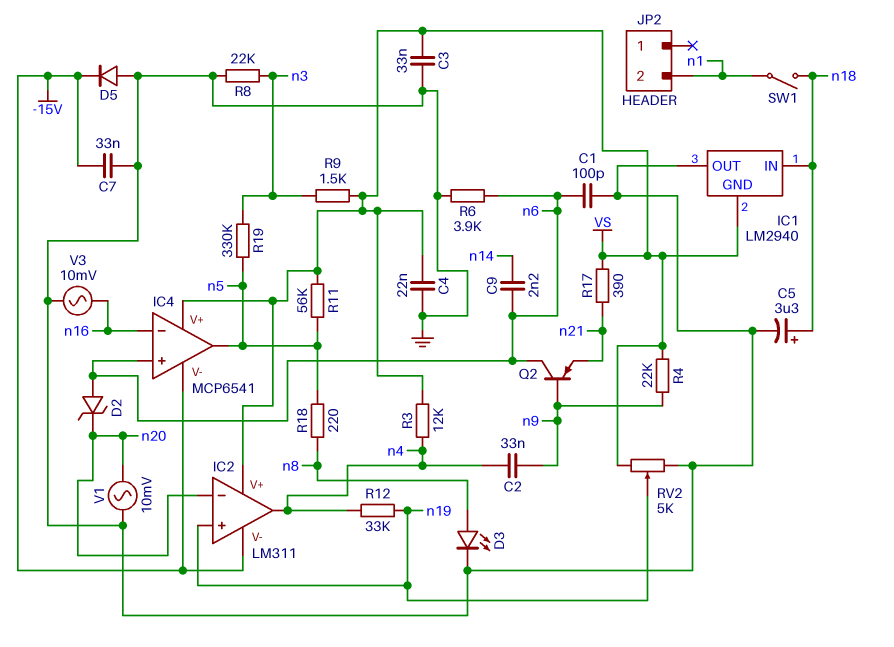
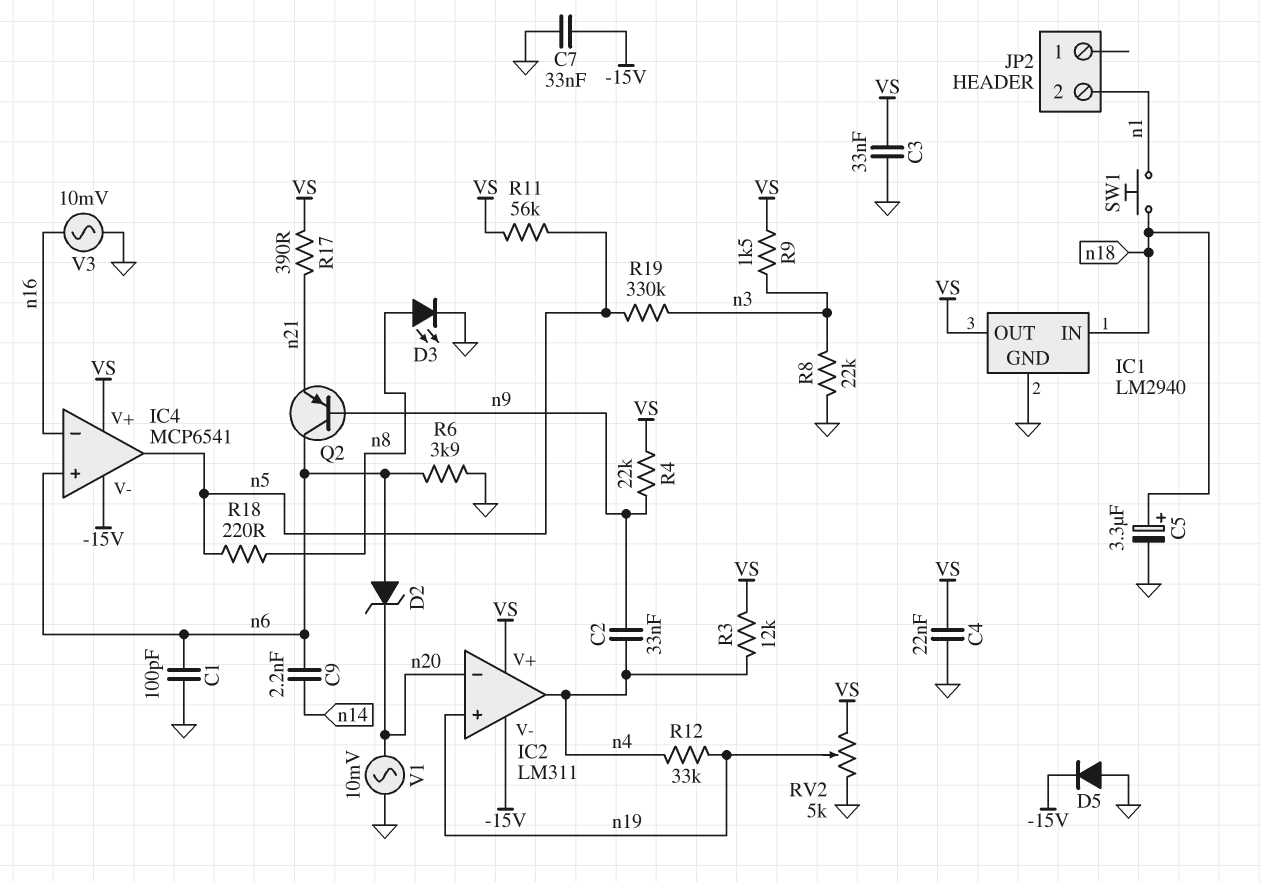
IC1 pin GND: VS -> GND
IC1 pin OUT: GND -> VS
SW1: switch (n1, n18) -> button (n1, n18)

